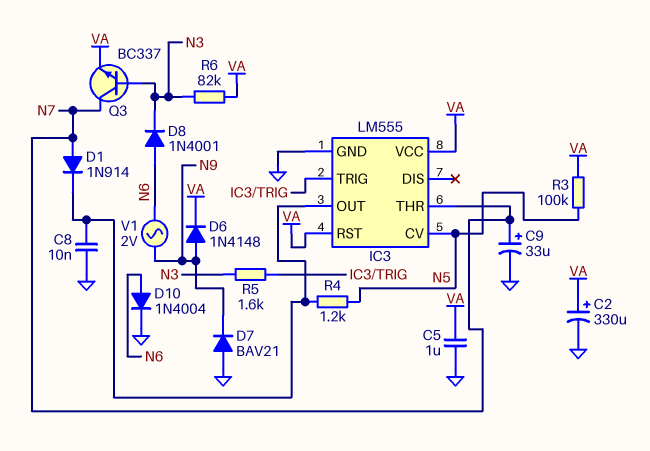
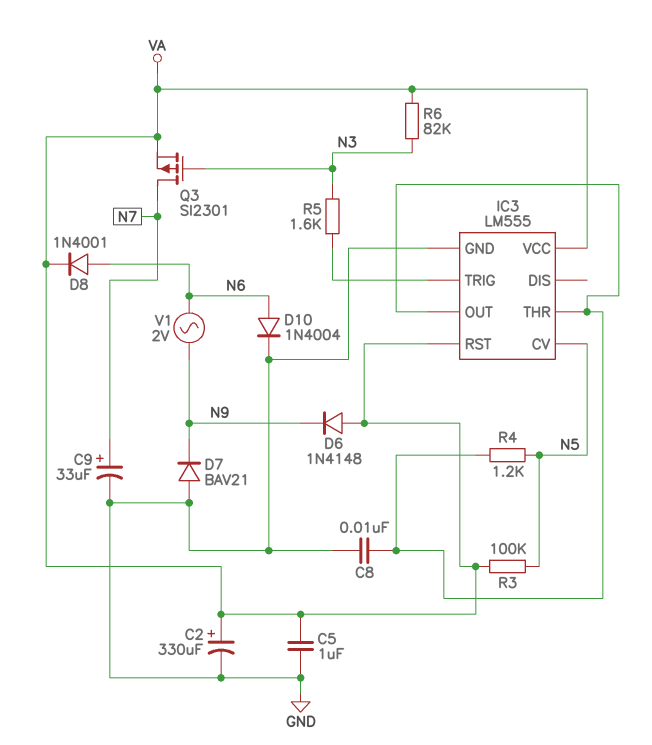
D1: diode 1N914 (A N7, K IC3/OUT) -> none
D6: diode 1N4148 (A N9, K VA) -> diode 1N4148 (A VA, K N9)
D8: diode 1N4001 (A N6, K N3) -> diode 1N4001 (A N6, K VA)
IC3 pin THR: N7 -> IC3/OUT
Q3: NPN BC337 (B N3, C N7, E VA) -> PMOS SI2301 (G N3, D N7, S VA)

